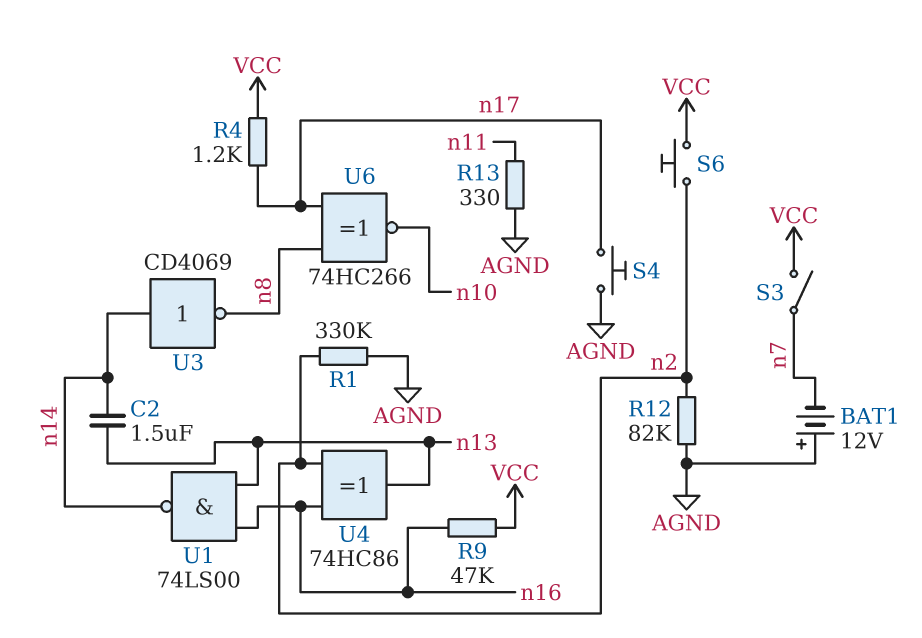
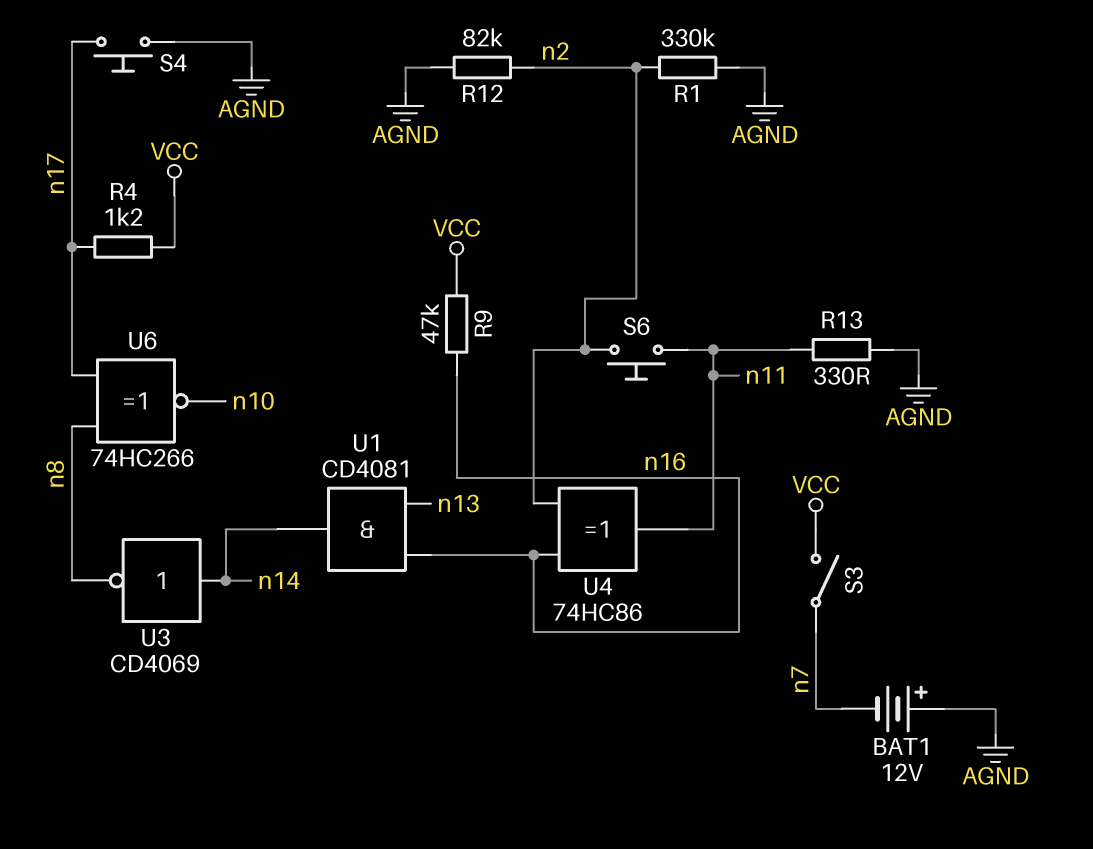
C2: 1.5uF (n13, n14) -> none
S6: button (VCC, n2) -> button (n2, n11)
U1: NAND 74LS00 (in n13, in n16, out n14) -> AND CD4081 (in n13, in n16, out n14)
U4: XOR 74HC86 (in n2, in n16, out n13) -> XOR 74HC86 (in n2, in n16, out n11)

